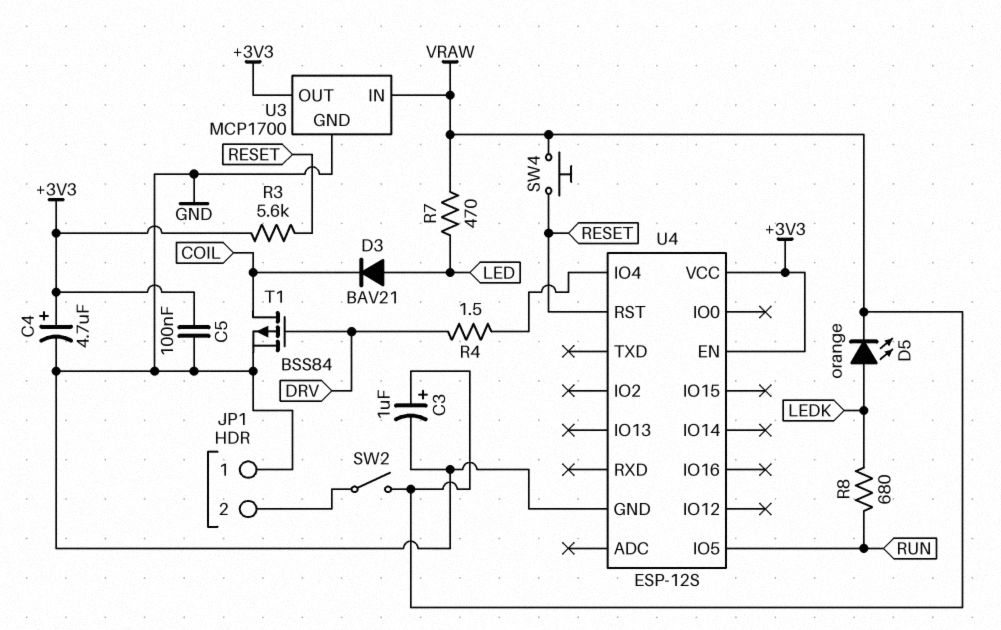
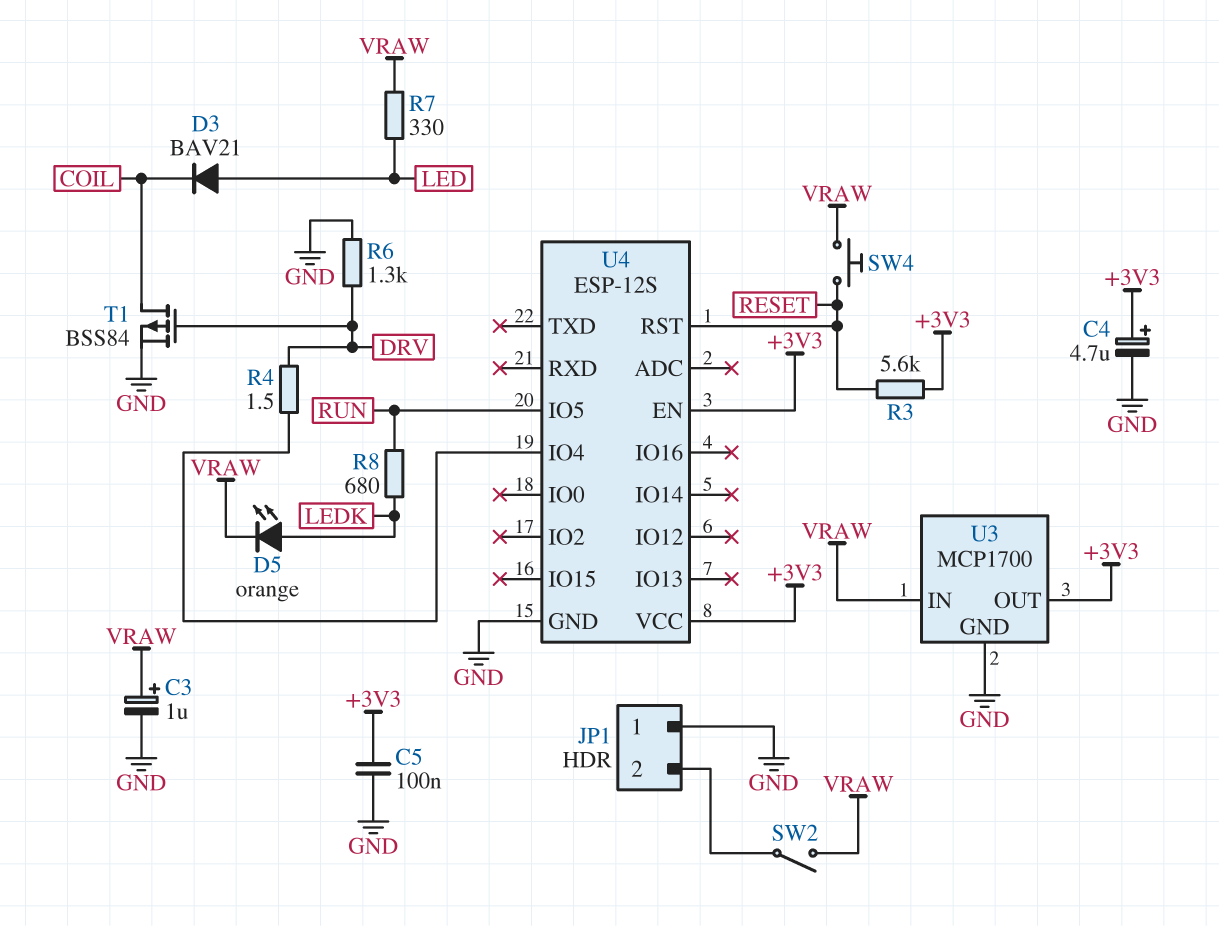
R6: none -> 1.3k (DRV, GND)
R7: 470 (LED, VRAW) -> 330 (LED, VRAW)

